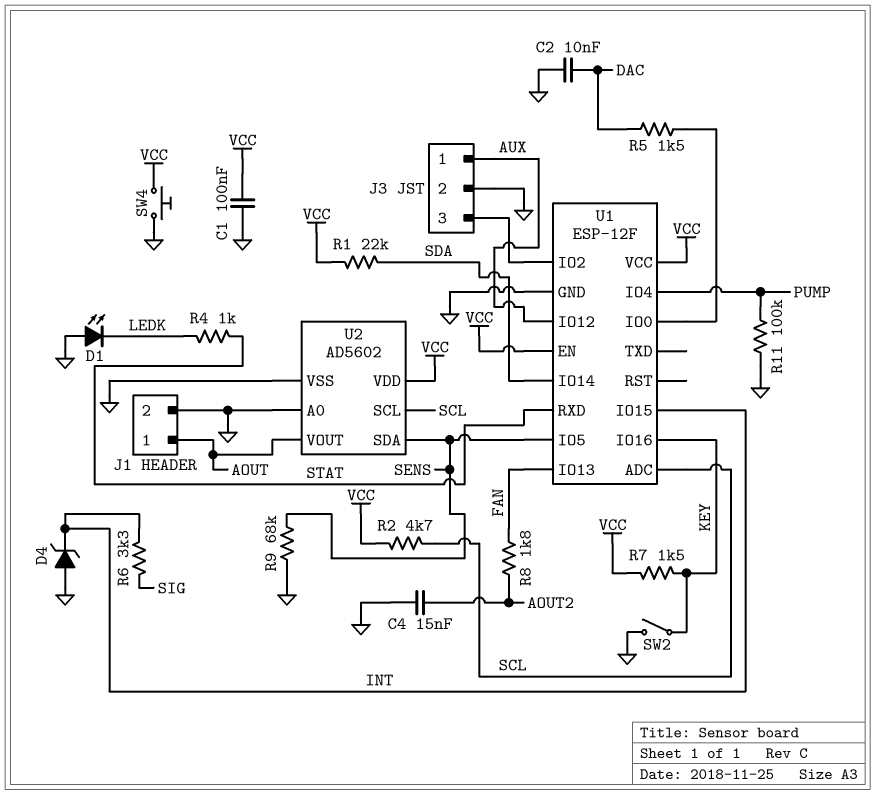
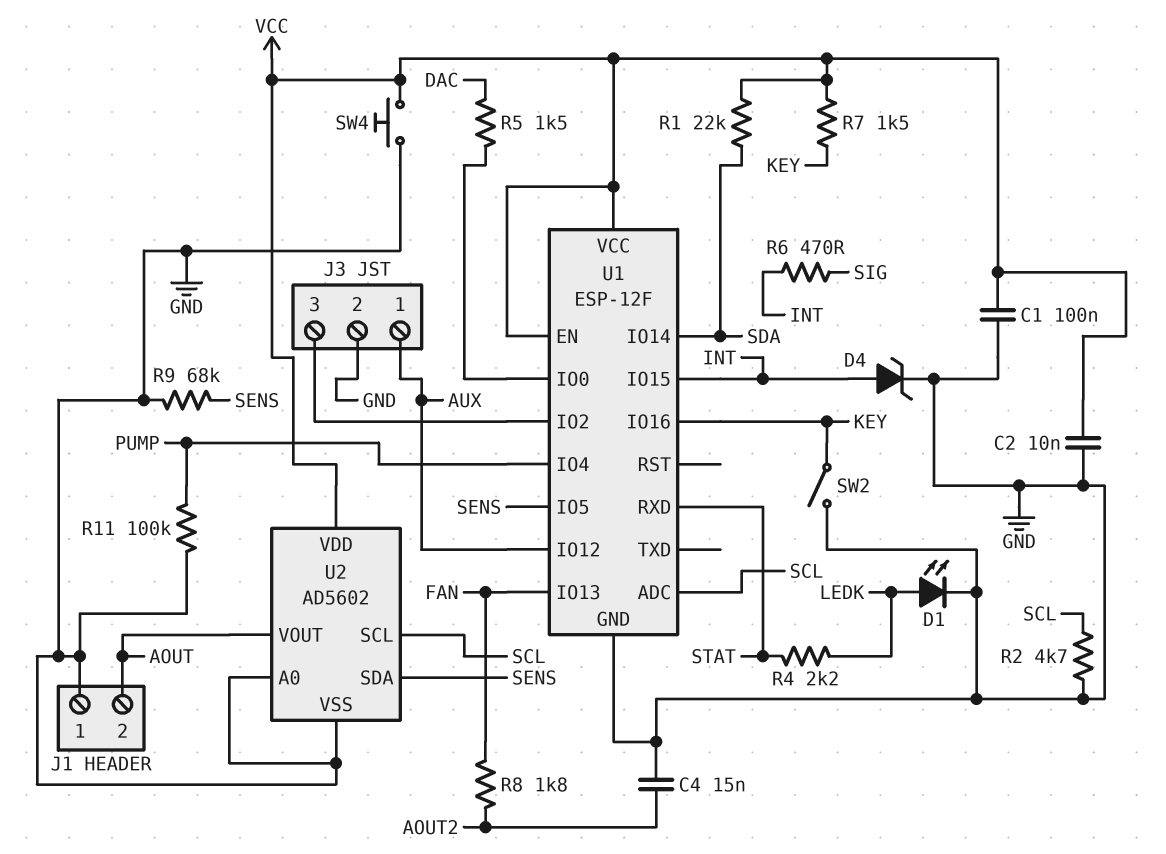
C2: 10nF (DAC, GND) -> 10nF (GND, VCC)
D1: LED (A GND, K LEDK) -> LED (A LEDK, K GND)
D4: zener (A GND, K INT) -> zener (A INT, K GND)
J1 pin 1: AOUT -> GND
J1 pin 2: GND -> AOUT
R2: 4.7k (SCL, VCC) -> 4.7k (GND, SCL)
R4: 1k (LEDK, STAT) -> 2.2k (LEDK, STAT)
R6: 3.3k (INT, SIG) -> 470 (INT, SIG)

